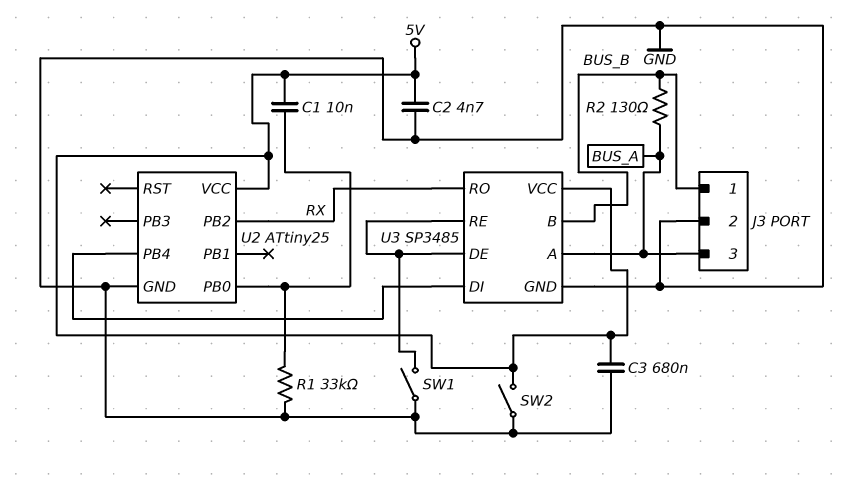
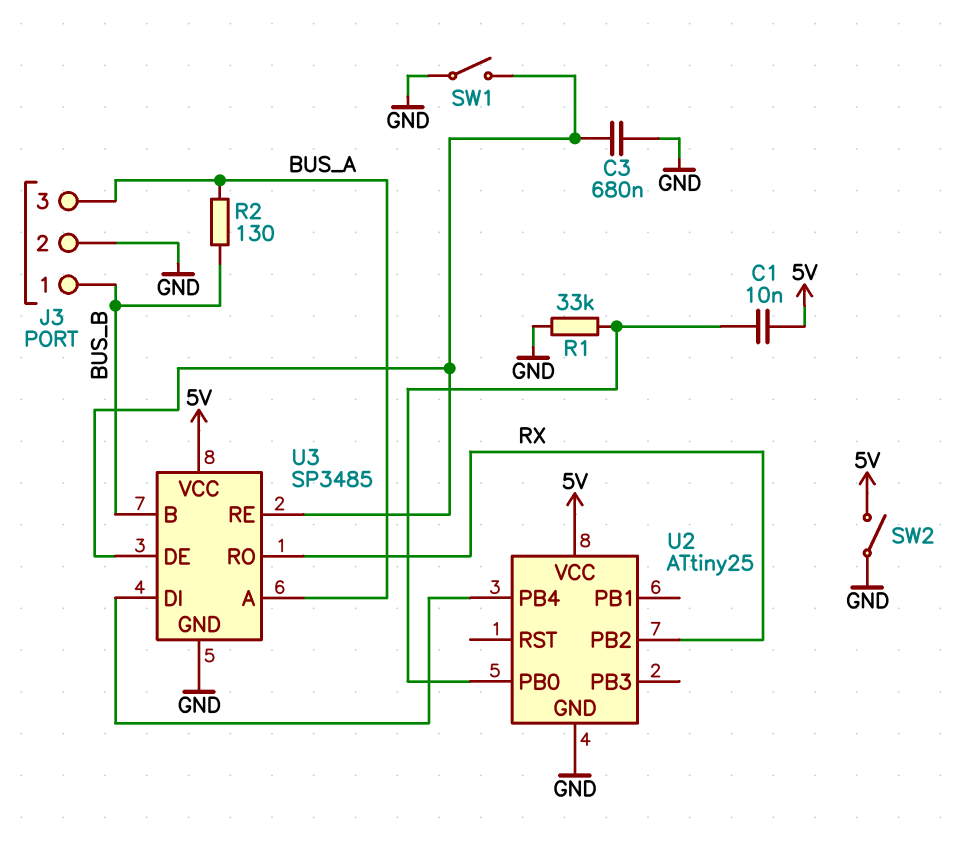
C2: 4.7nF (5V, GND) -> none
C3: 680nF (5V, GND) -> 680nF (GND, U3/DE)

